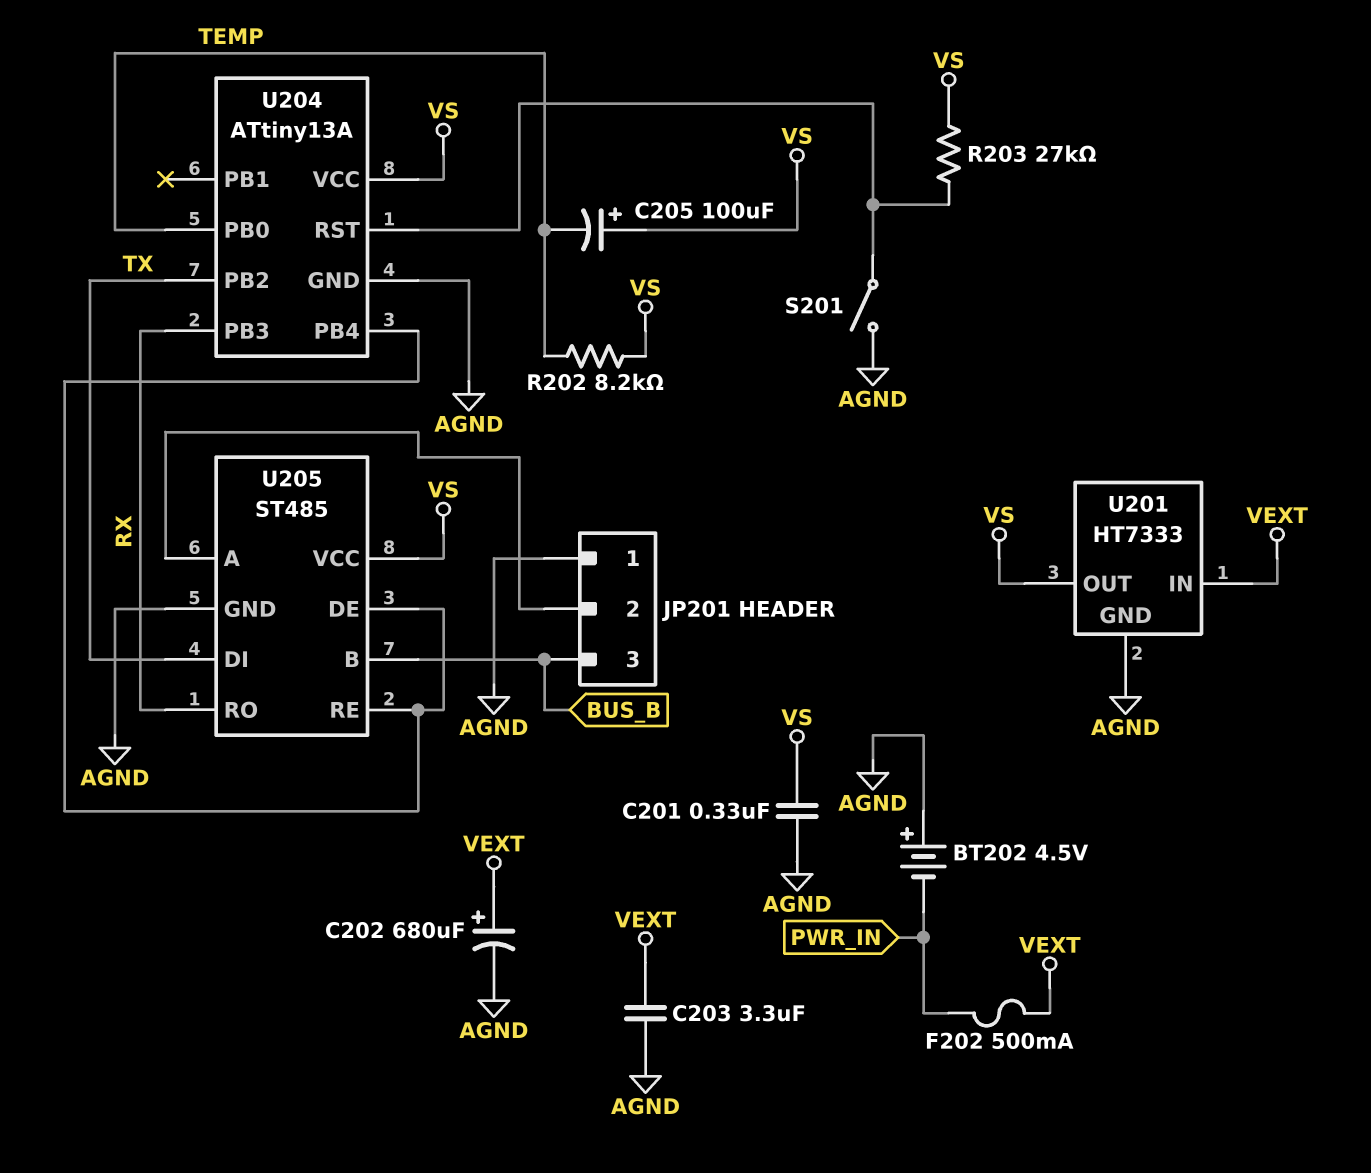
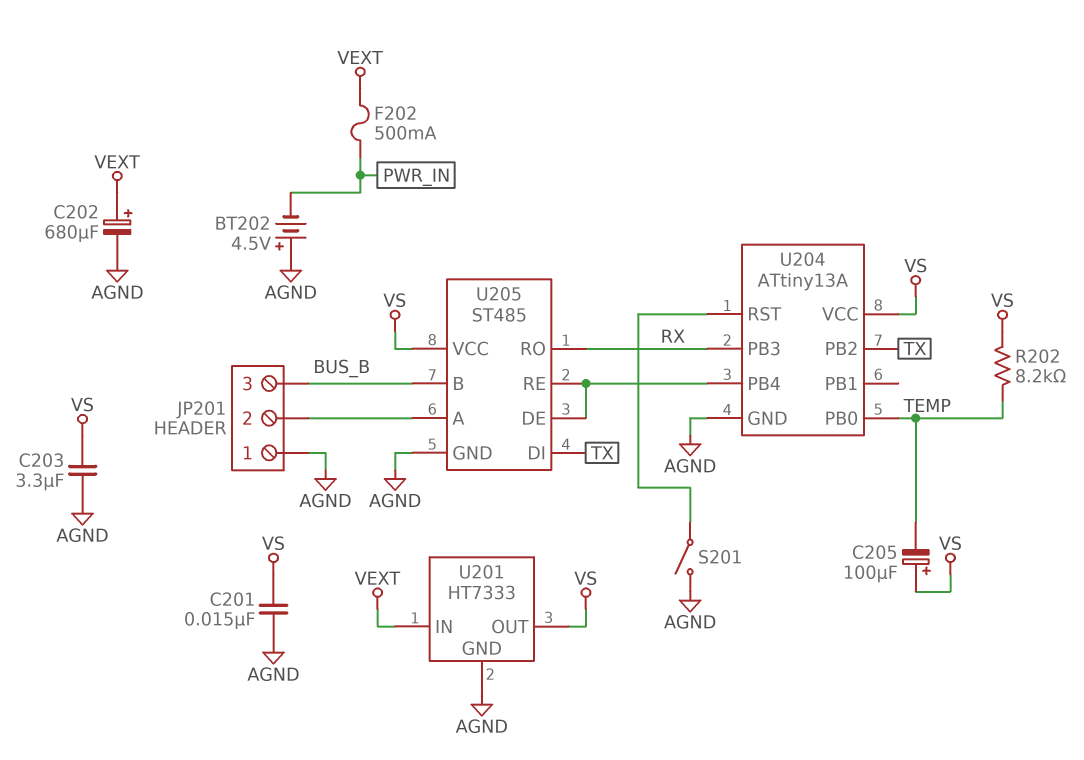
C201: 330nF (AGND, VS) -> 15nF (AGND, VS)
C203: 3.3uF (AGND, VEXT) -> 3.3uF (AGND, VS)
R203: 27k (U204/RST, VS) -> none

